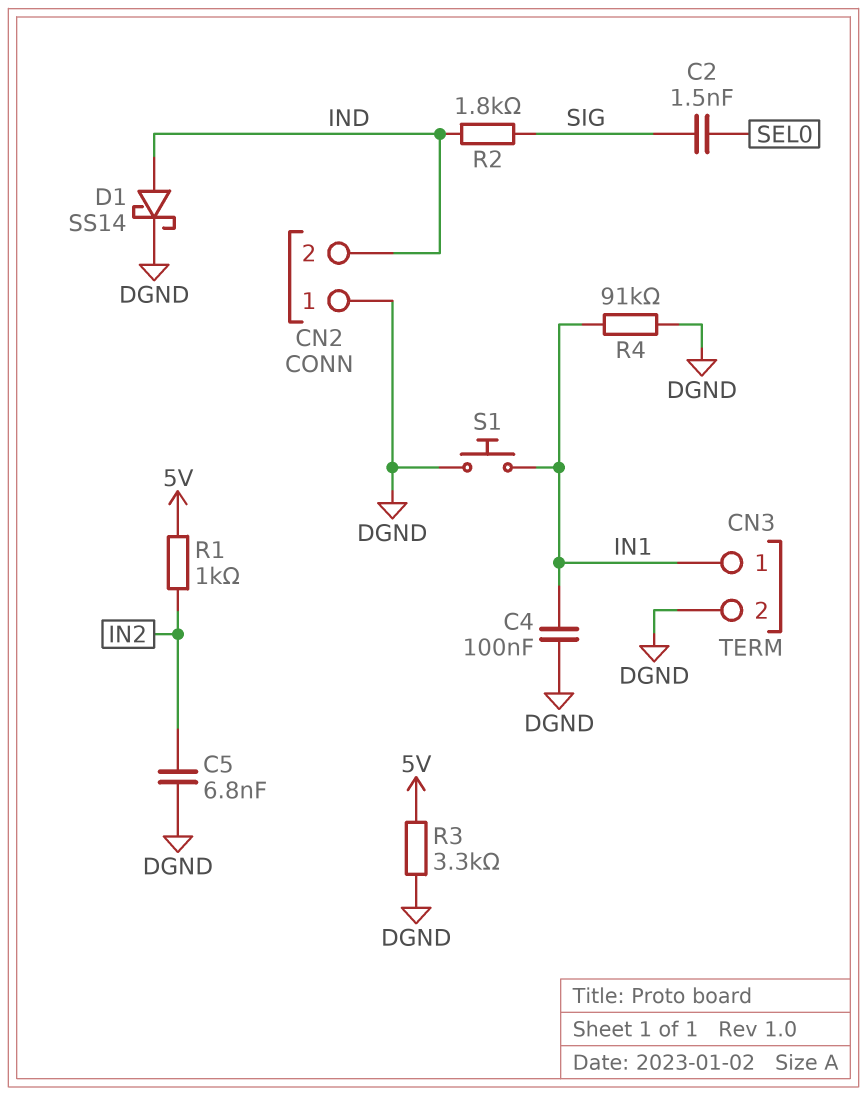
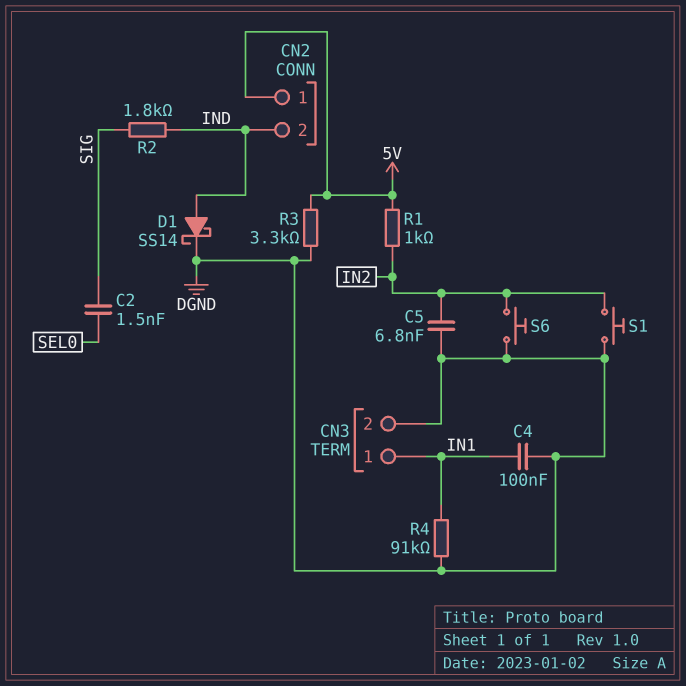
CN2 pin 1: DGND -> 5V
S1: button (DGND, IN1) -> button (DGND, IN2)
S6: none -> button (DGND, IN2)

